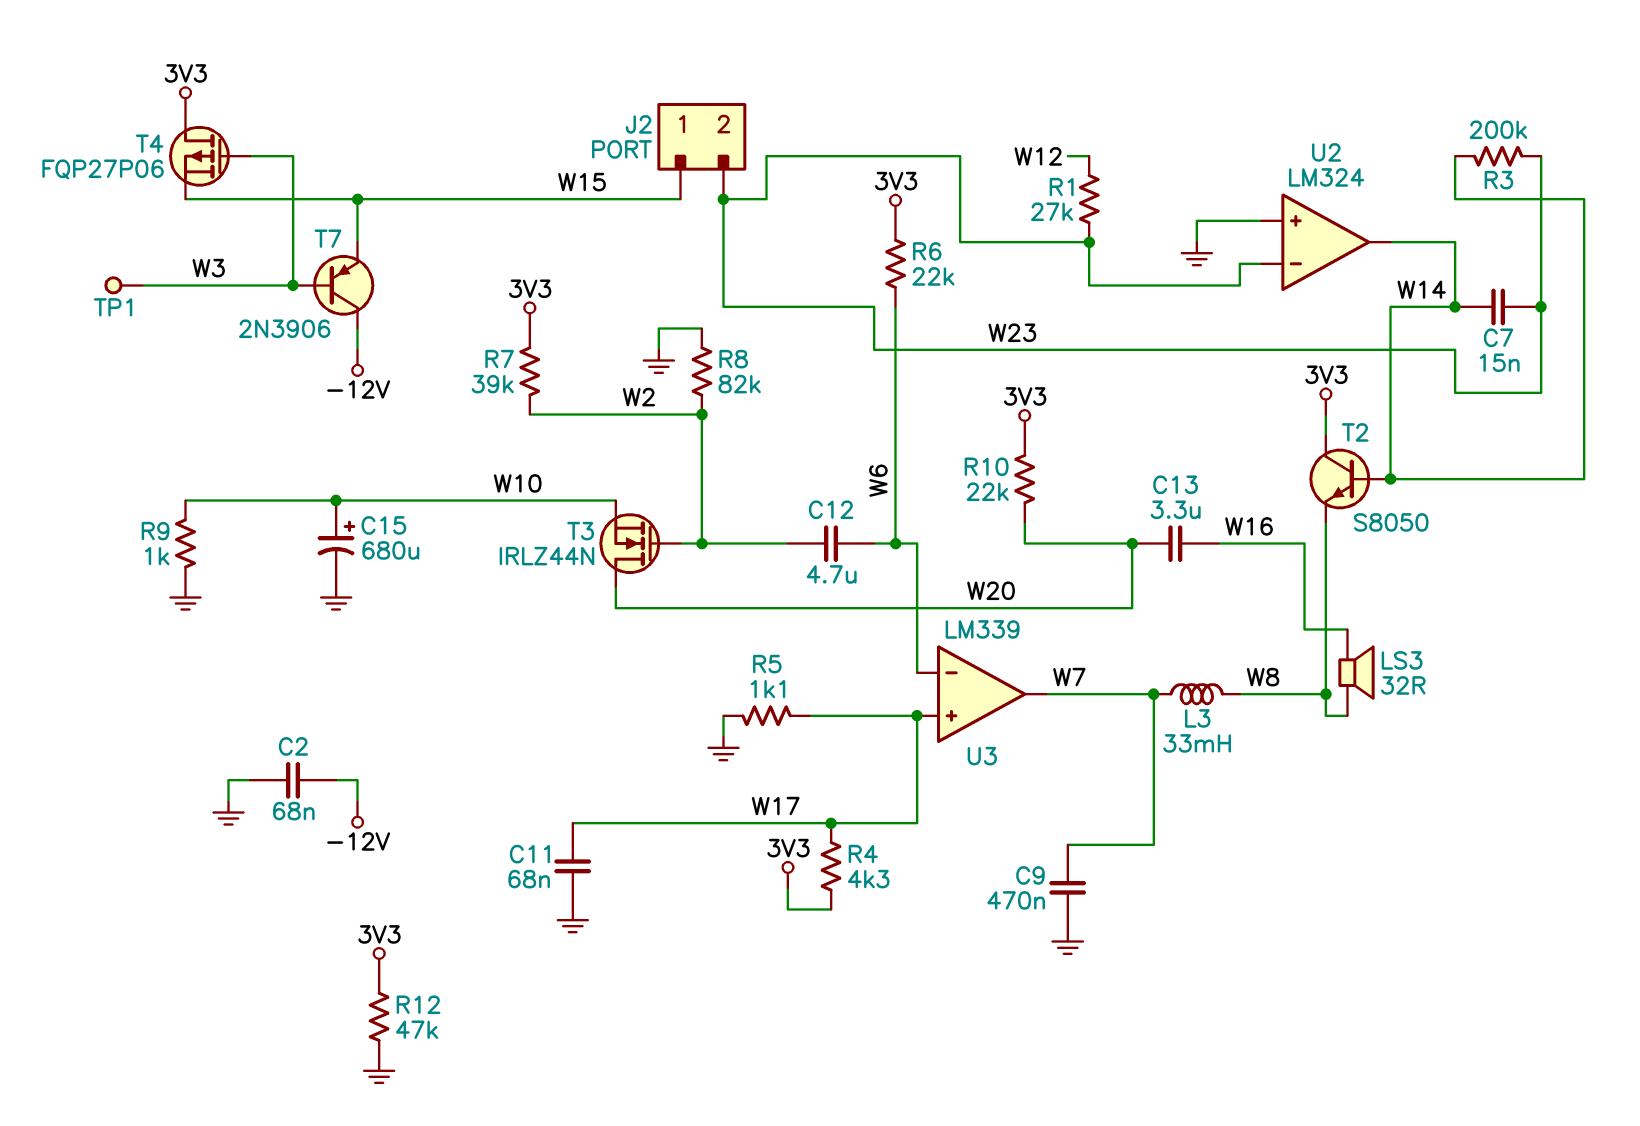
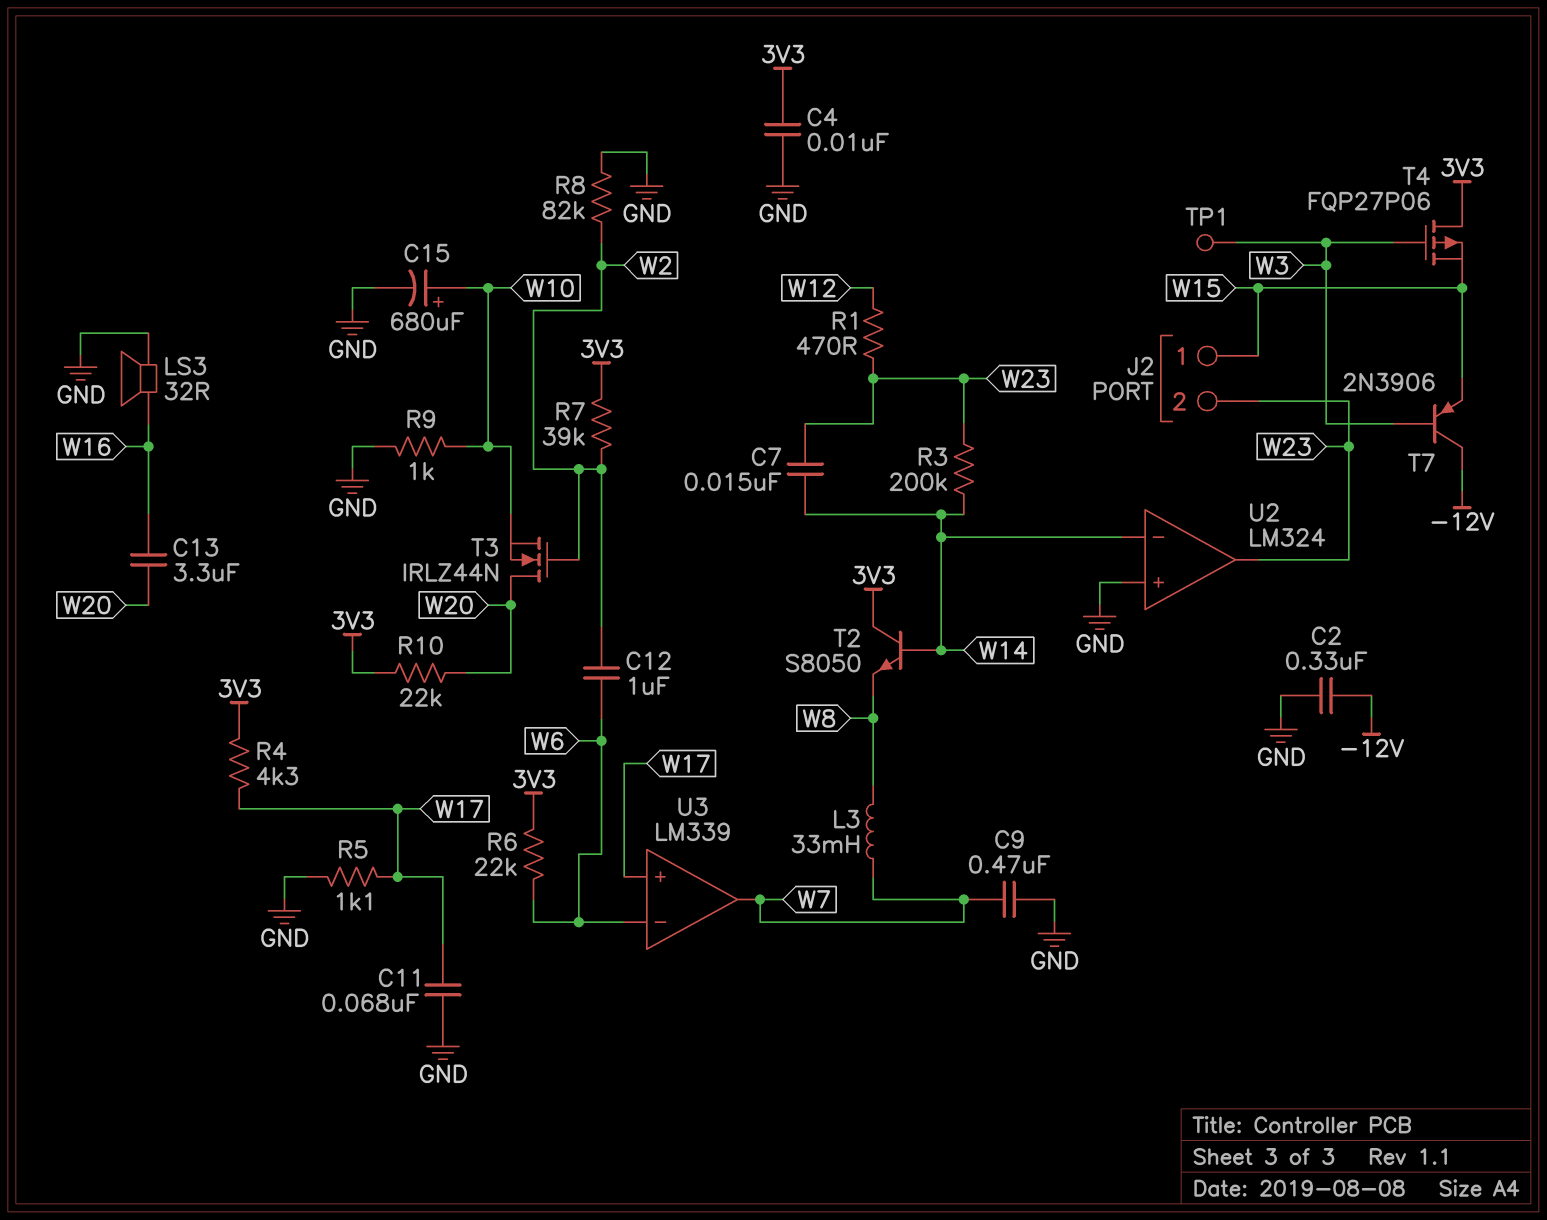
C2: 68nF (-12V, GND) -> 330nF (-12V, GND)
C4: none -> 10nF (3V3, GND)
C12: 4.7uF (W2, W6) -> 1uF (W2, W6)
LS3: speaker 32R (W8, W16) -> speaker 32R (GND, W16)
R1: 27k (W12, W23) -> 470 (W12, W23)
R12: 47k (3V3, GND) -> none
U2 pin in-: W23 -> W14
U2 pin out: W14 -> W23

